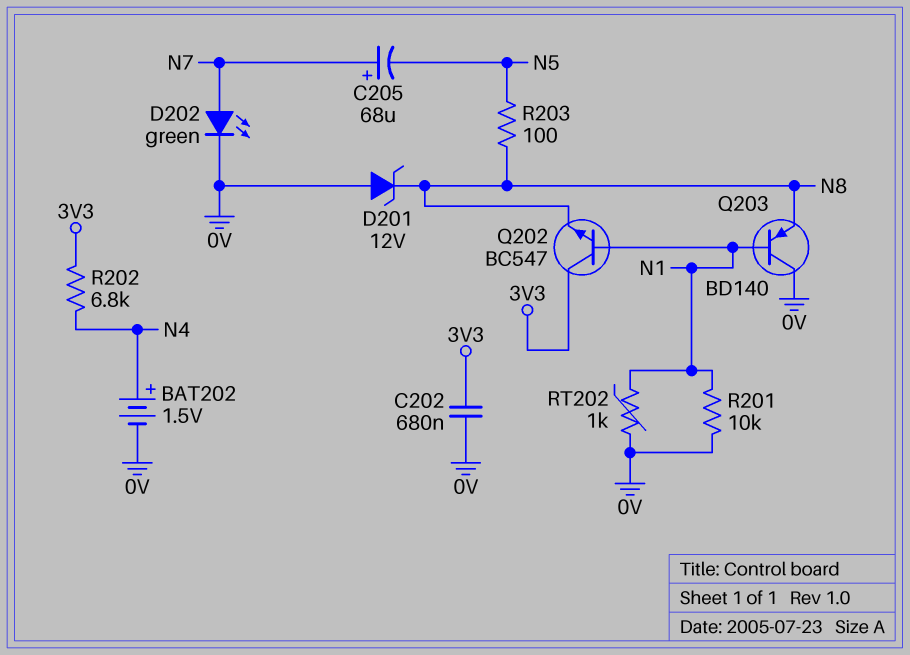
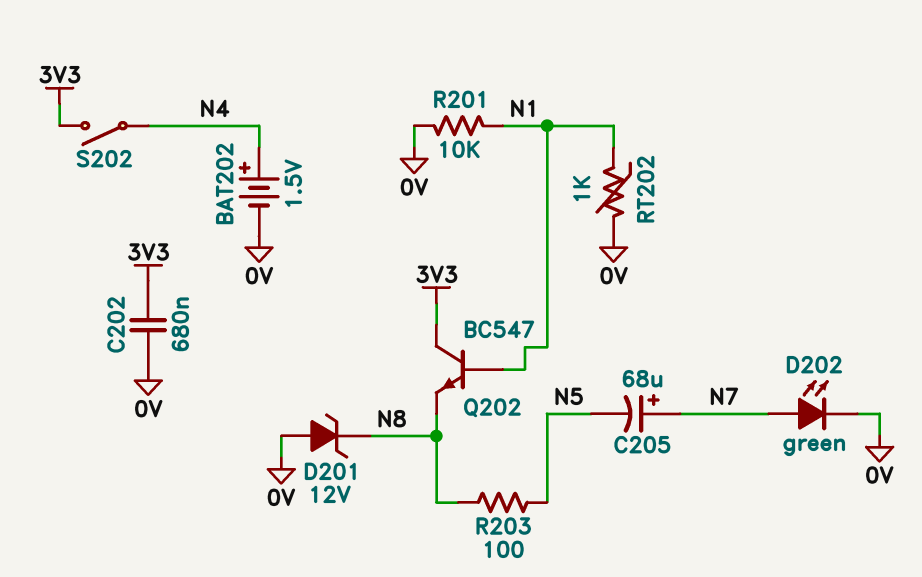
Q203: PNP BD140 (B N1, C 0V, E N8) -> none
R202: 6.8k (3V3, N4) -> none
S202: none -> switch (3V3, N4)

